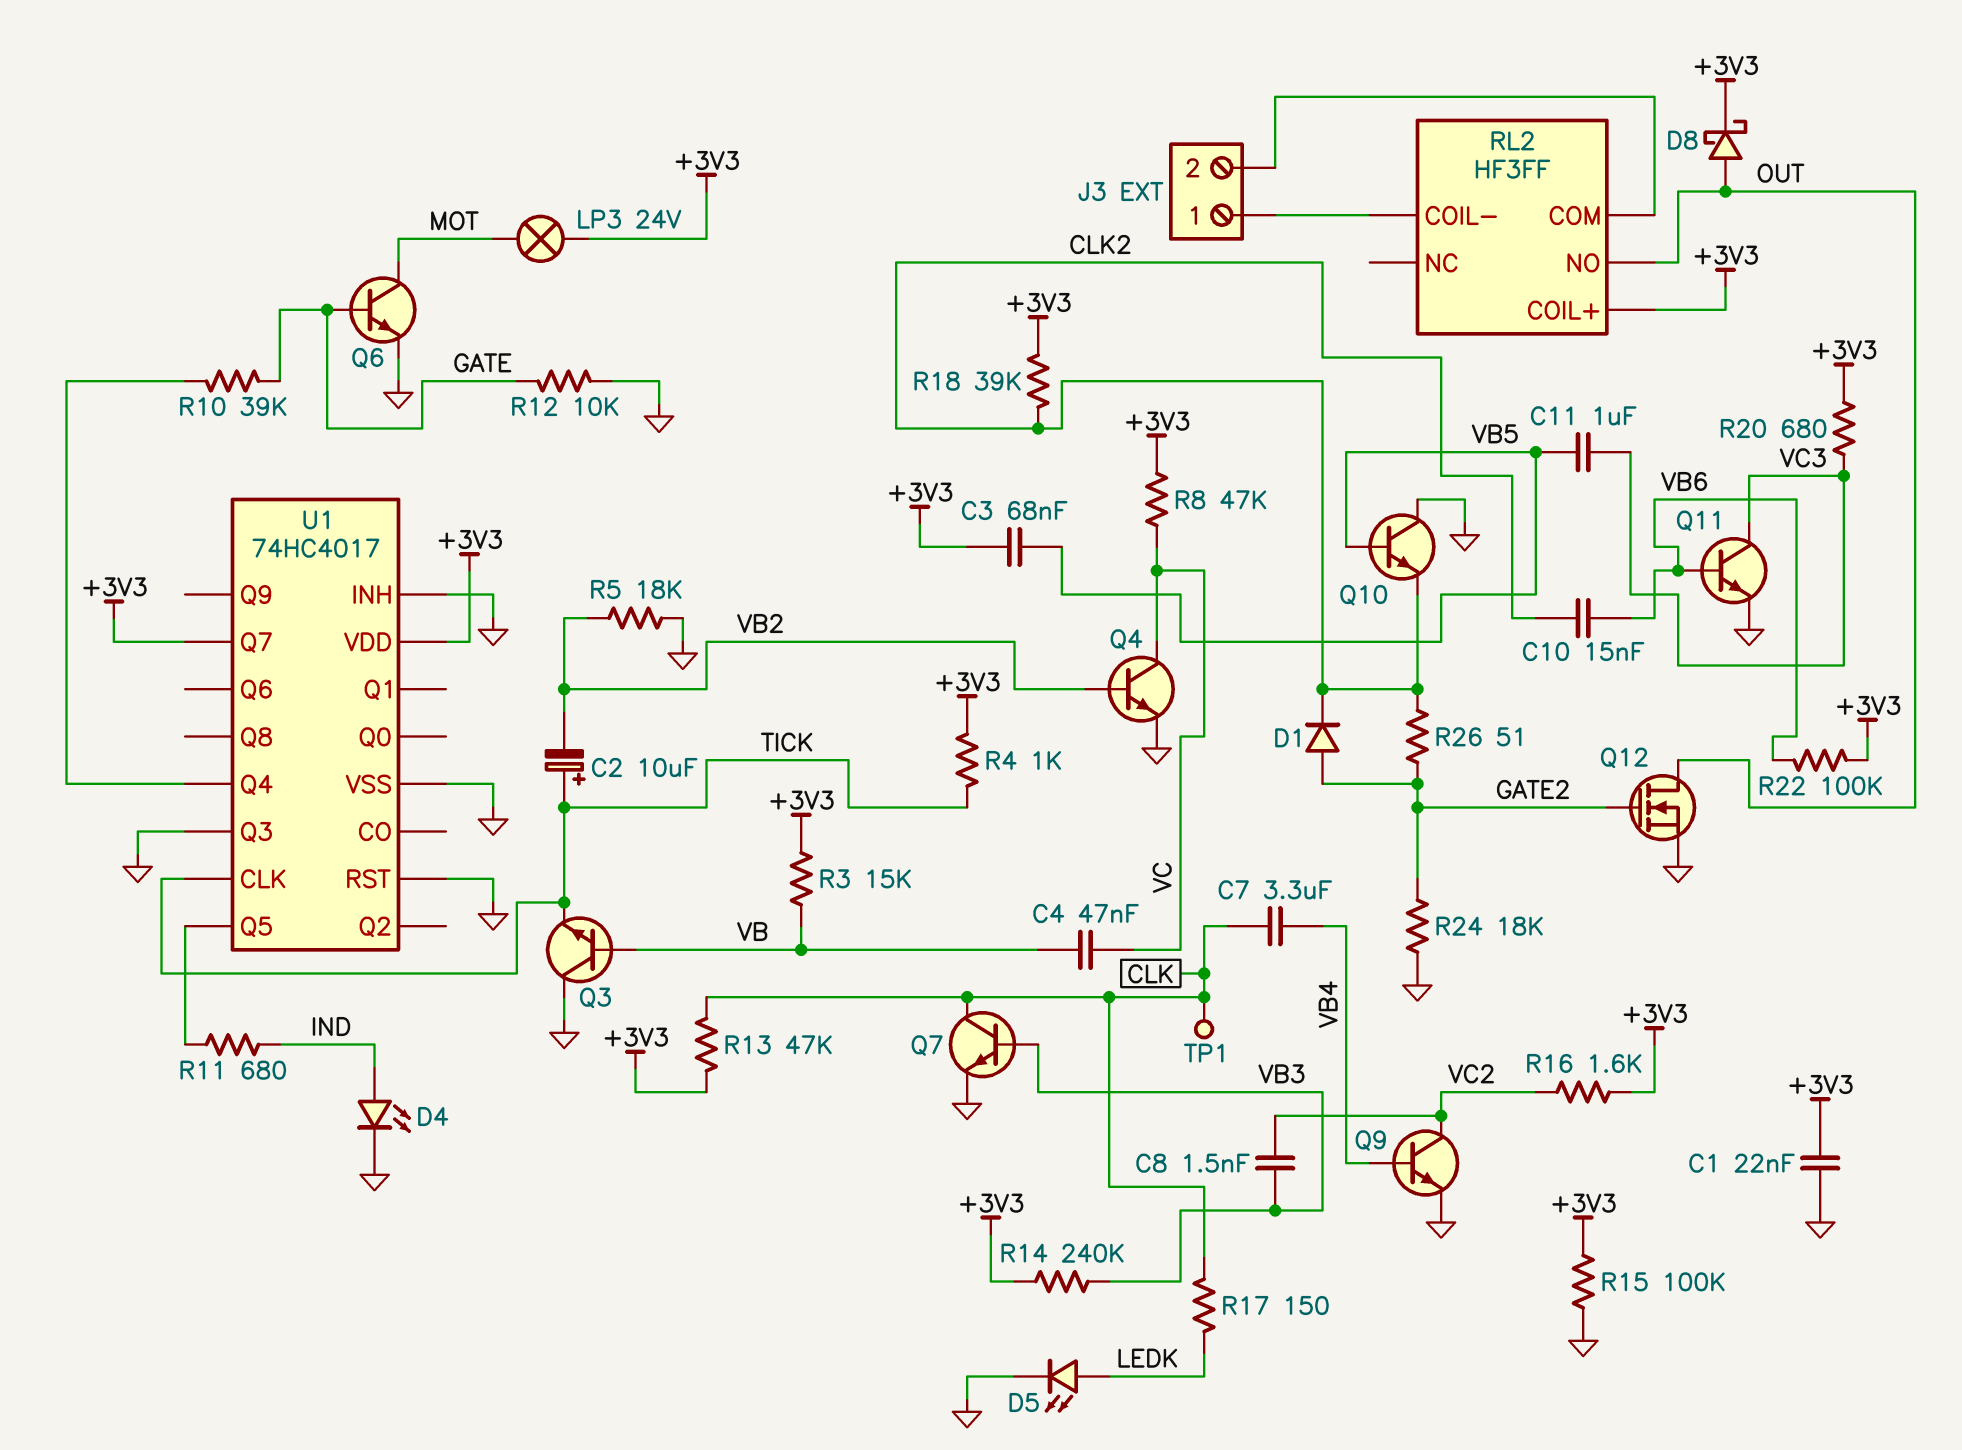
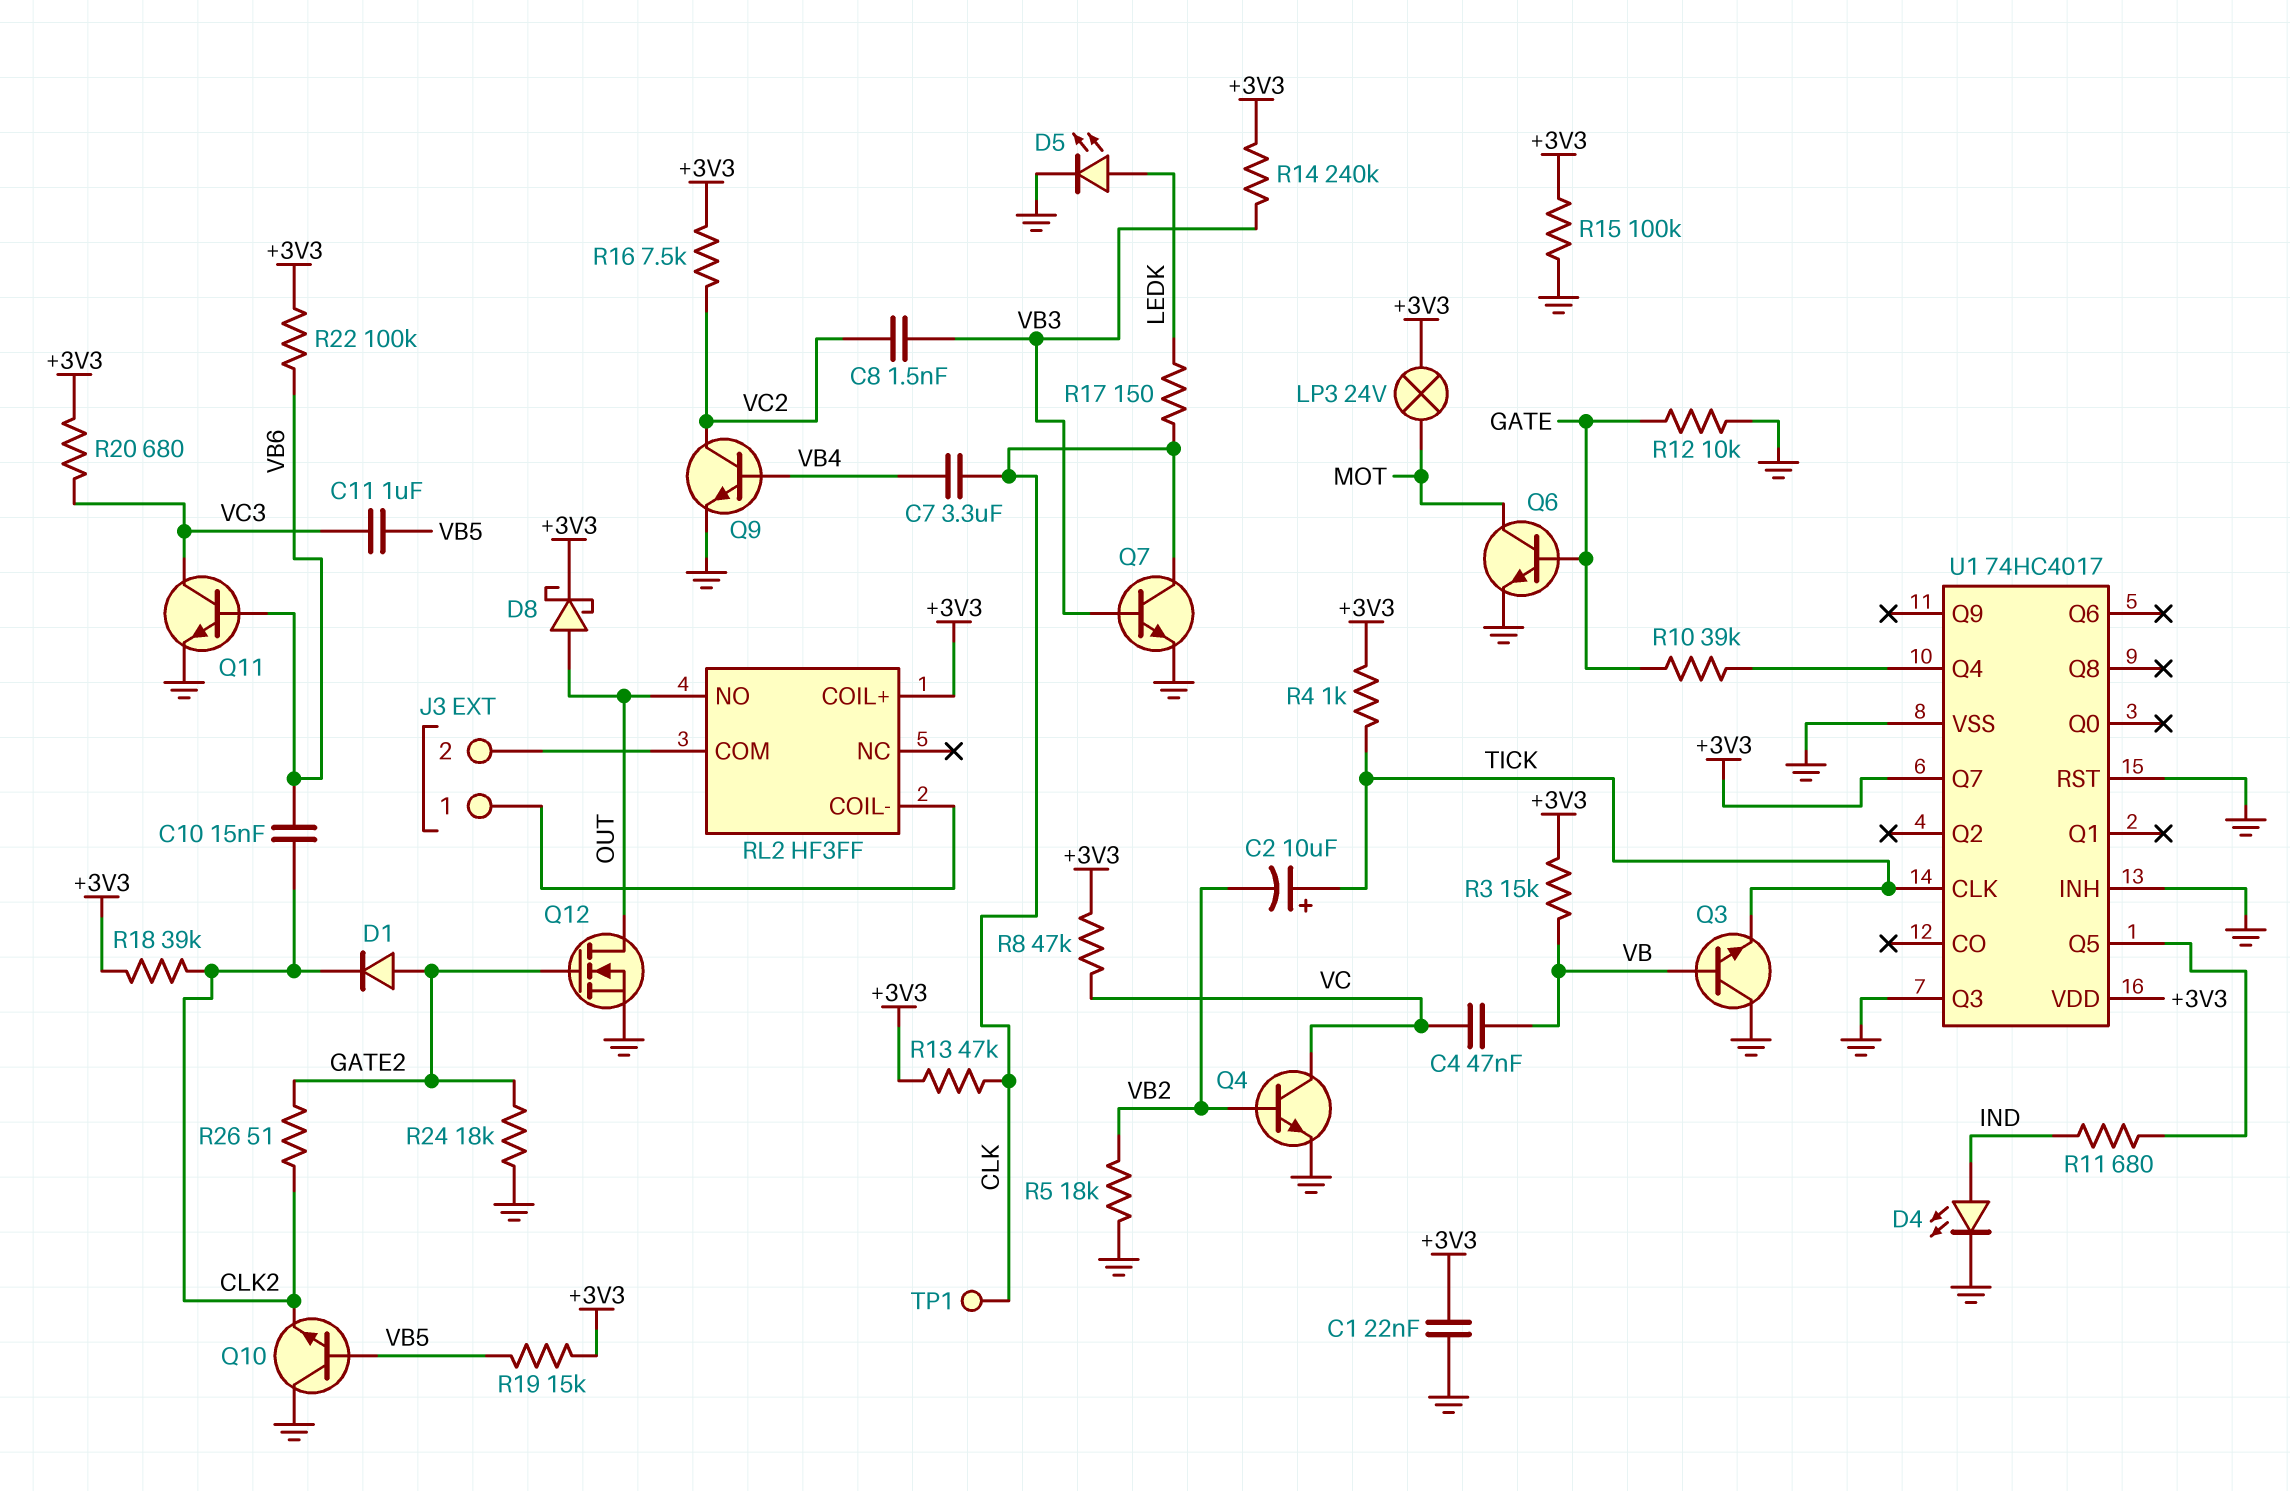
C3: 68nF (+3V3, VB5) -> none
R16: 1.6k (+3V3, VC2) -> 7.5k (+3V3, VC2)
R19: none -> 15k (+3V3, VB5)

